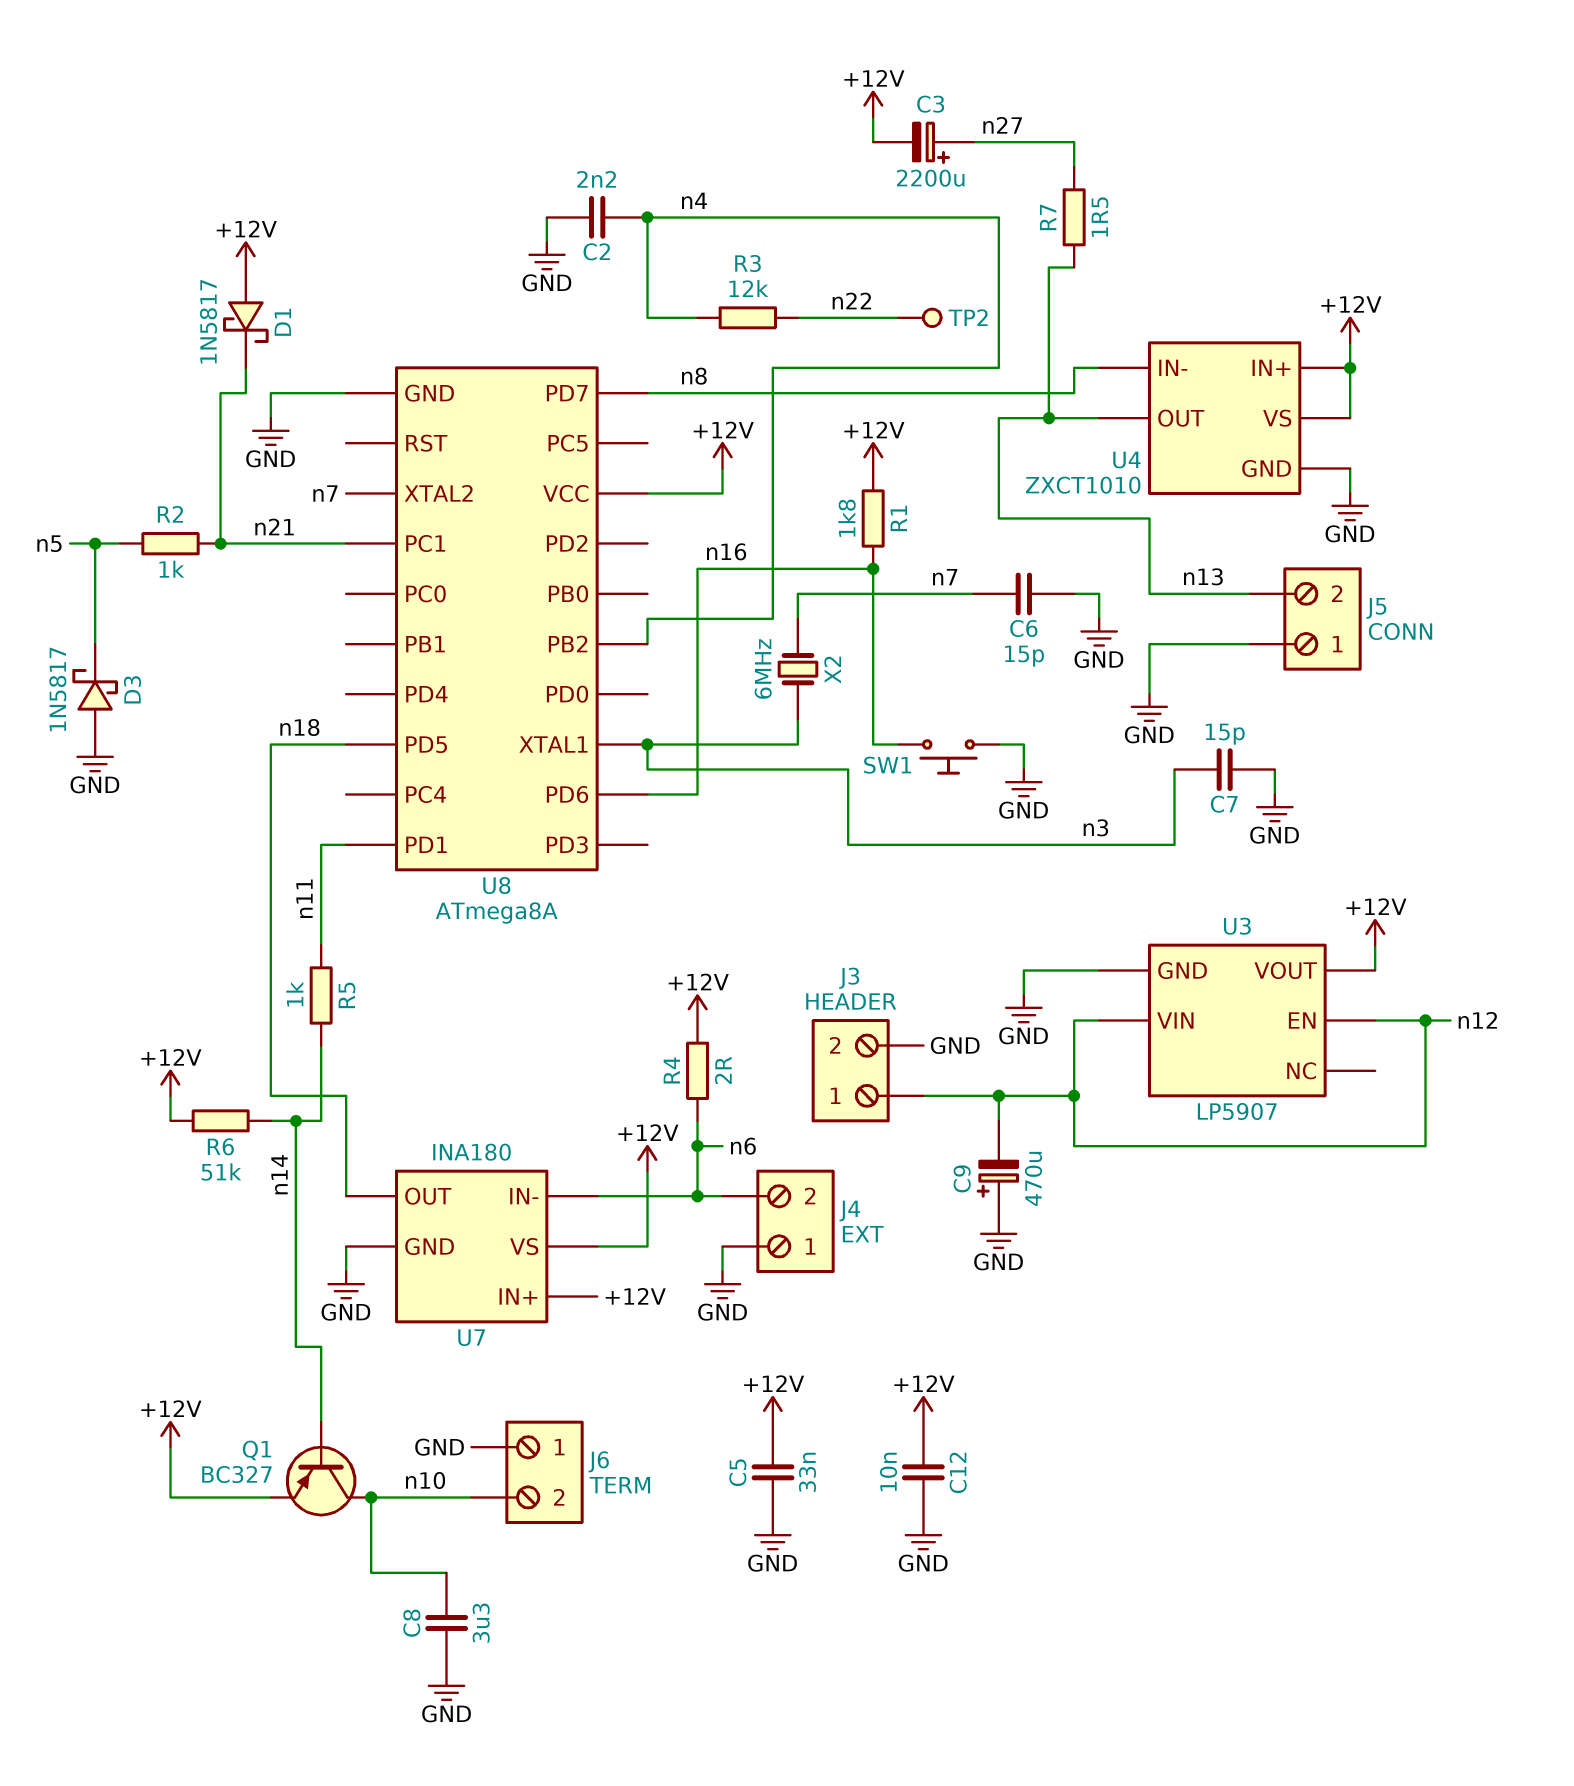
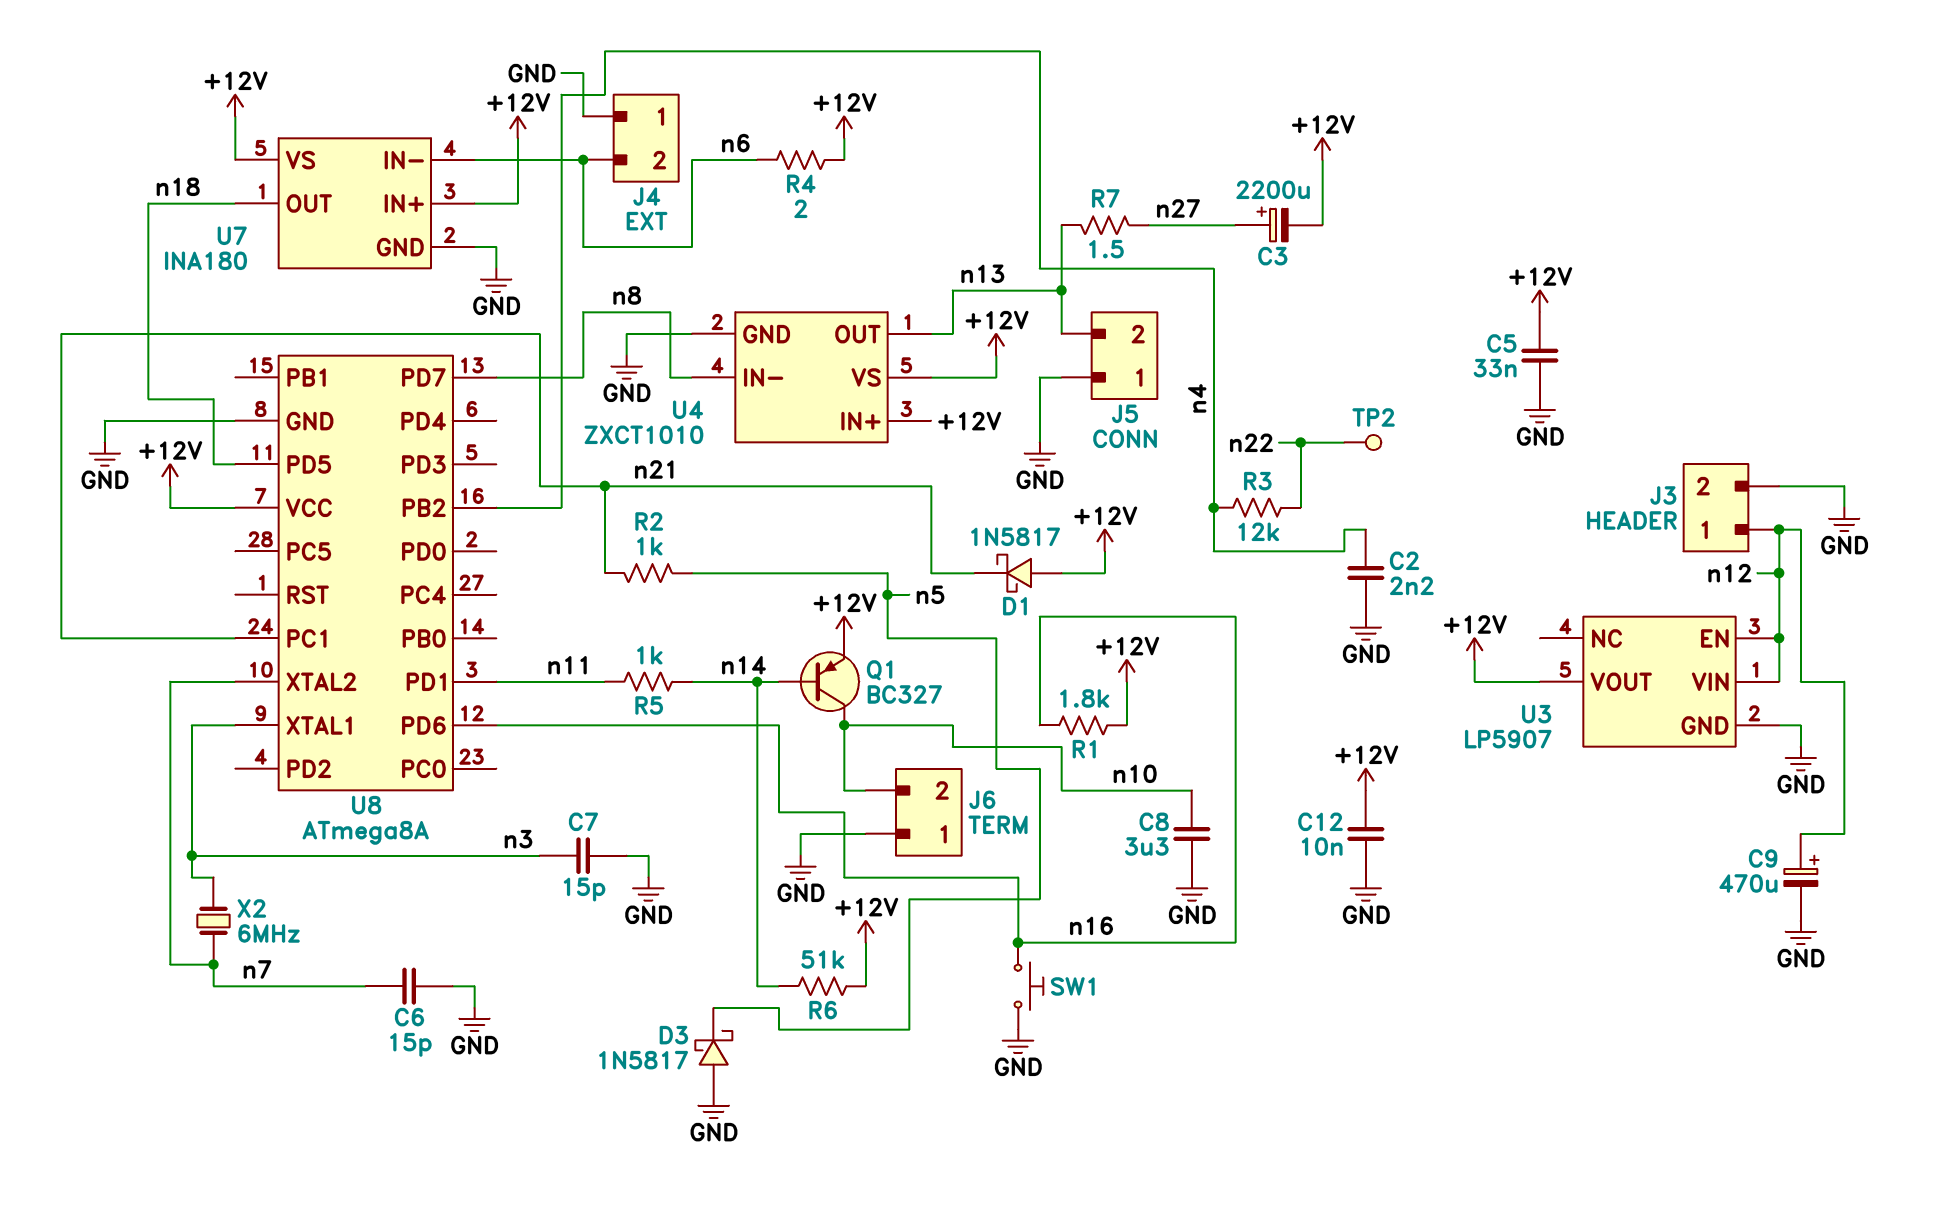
C9: 470uF (plus GND, minus n12) -> 470uF (plus n12, minus GND)

